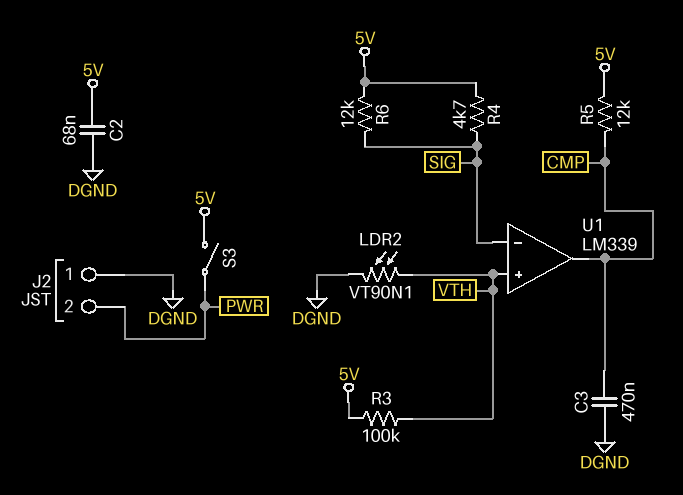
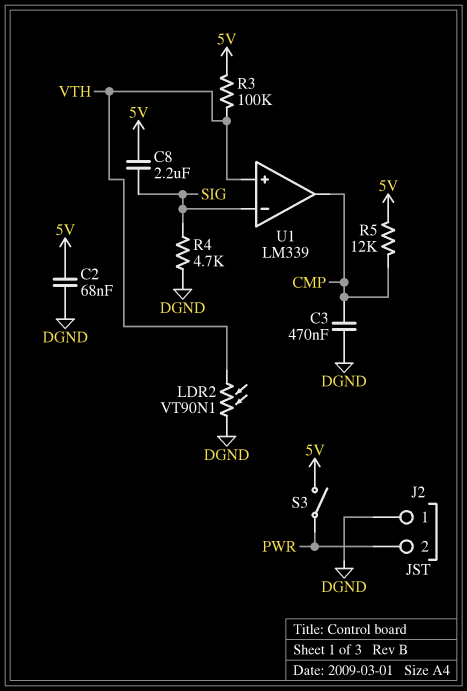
C8: none -> 2.2uF (5V, SIG)
R4: 4.7k (5V, SIG) -> 4.7k (DGND, SIG)
R6: 12k (5V, SIG) -> none

